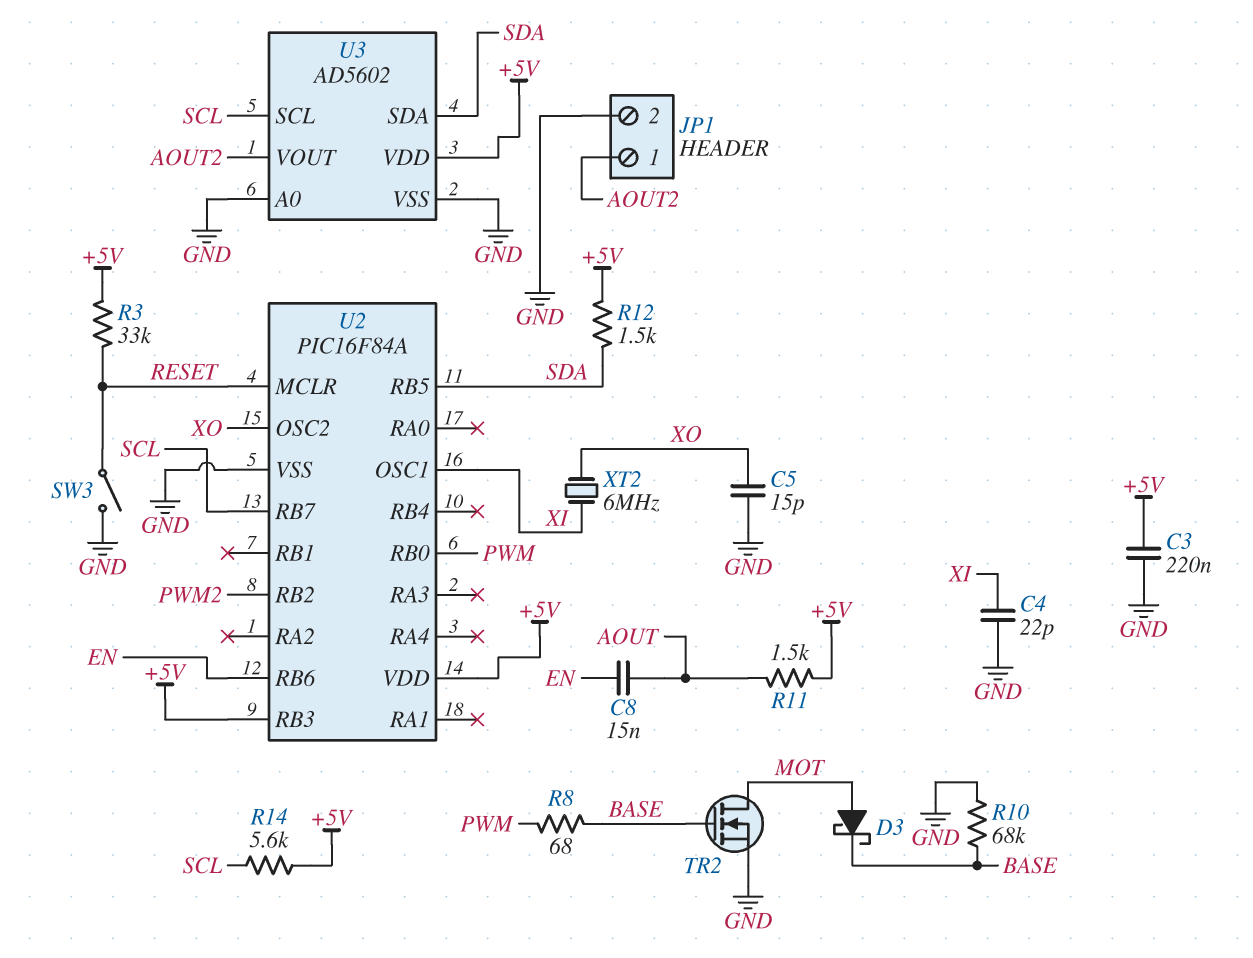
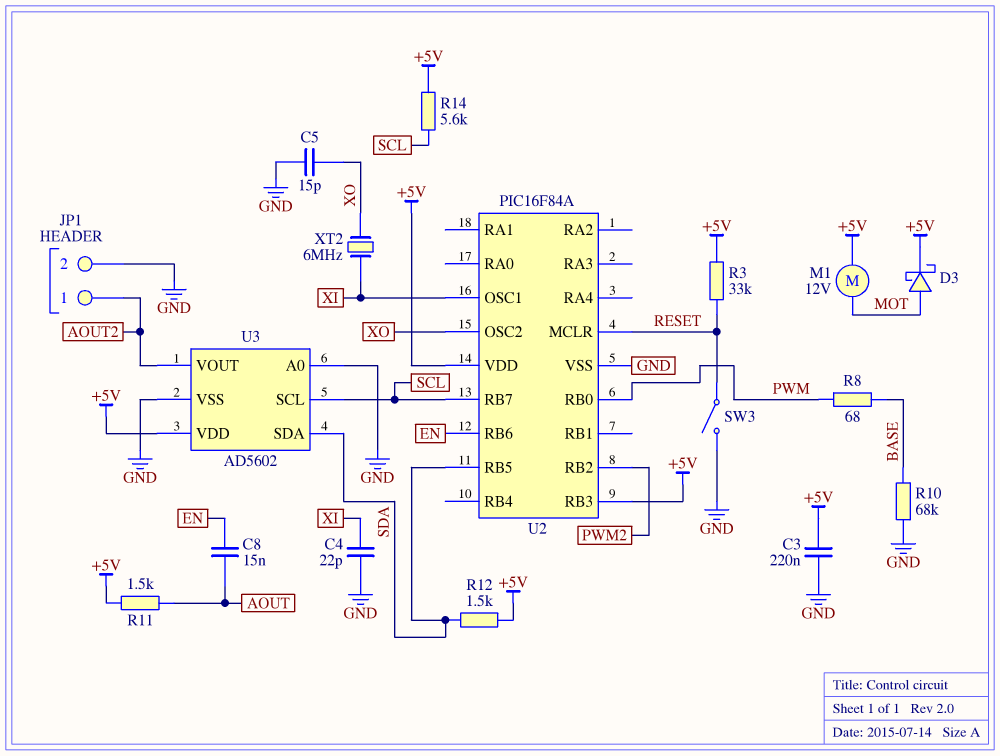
D3: schottky (A MOT, K BASE) -> schottky (A MOT, K +5V)
M1: none -> motor 12V (+5V, MOT)
TR2: NMOS (G BASE, D MOT, S GND) -> none

